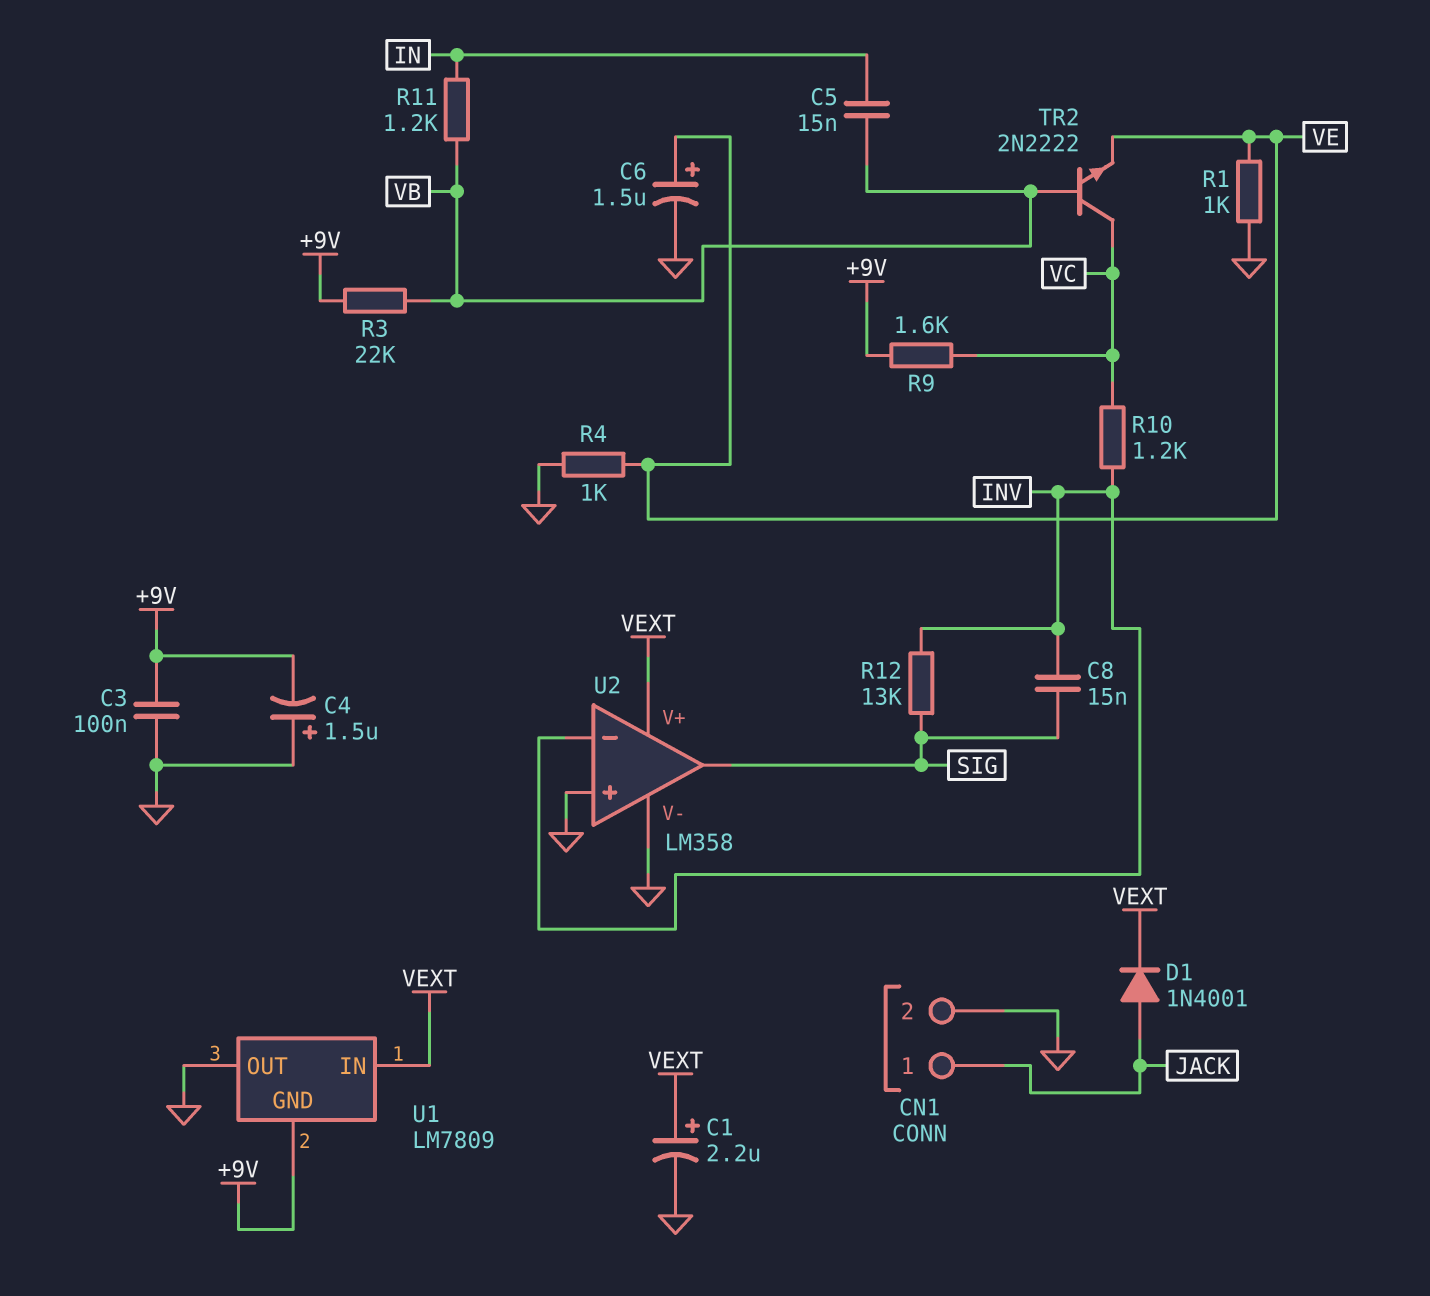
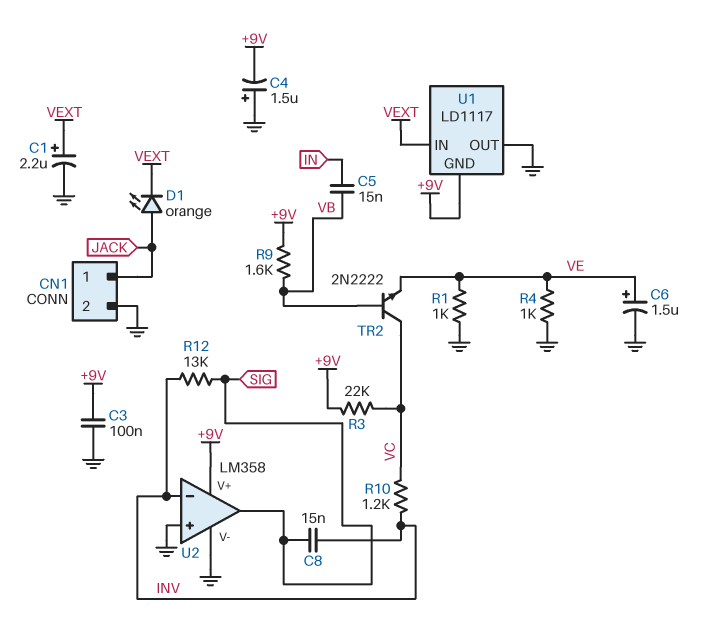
D1: diode 1N4001 (A JACK, K VEXT) -> LED orange (A JACK, K VEXT)
R3: 22k (+9V, VB) -> 22k (+9V, VC)
R9: 1.6k (+9V, VC) -> 1.6k (+9V, VB)
R11: 1.2k (IN, VB) -> none
U1: LM7809 -> LD1117
U2 pin V+: VEXT -> +9V

